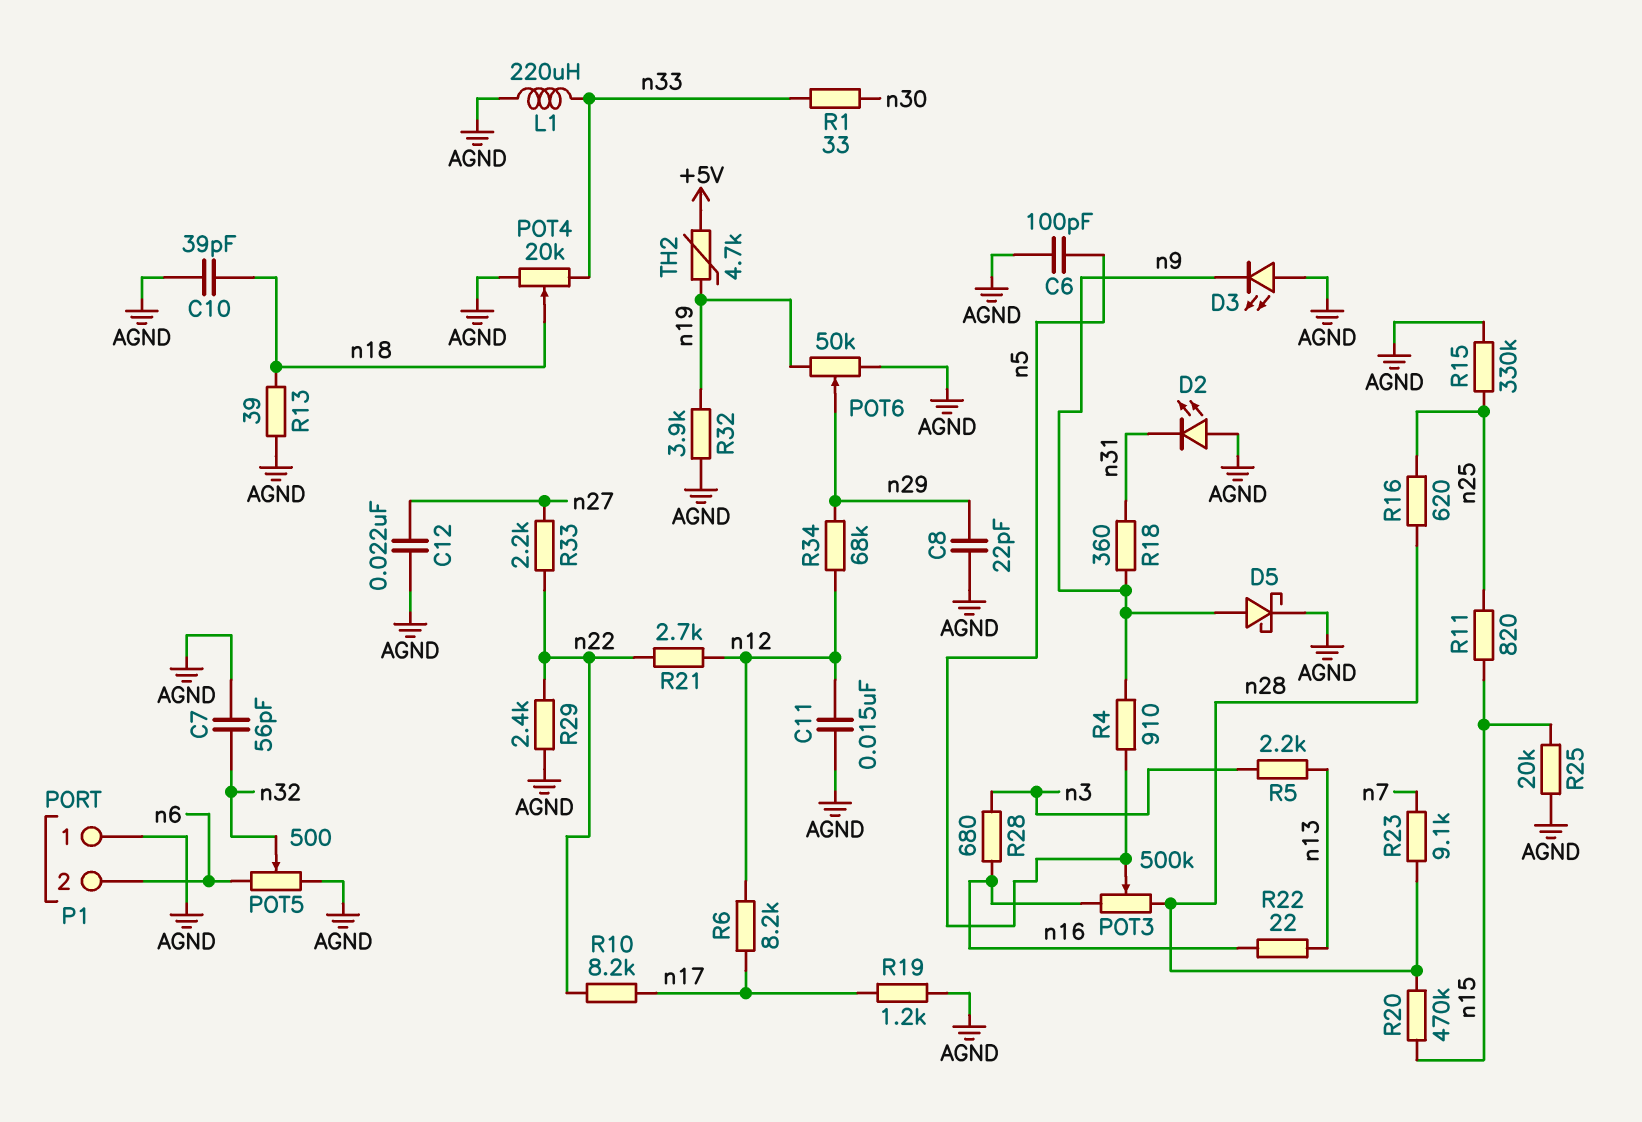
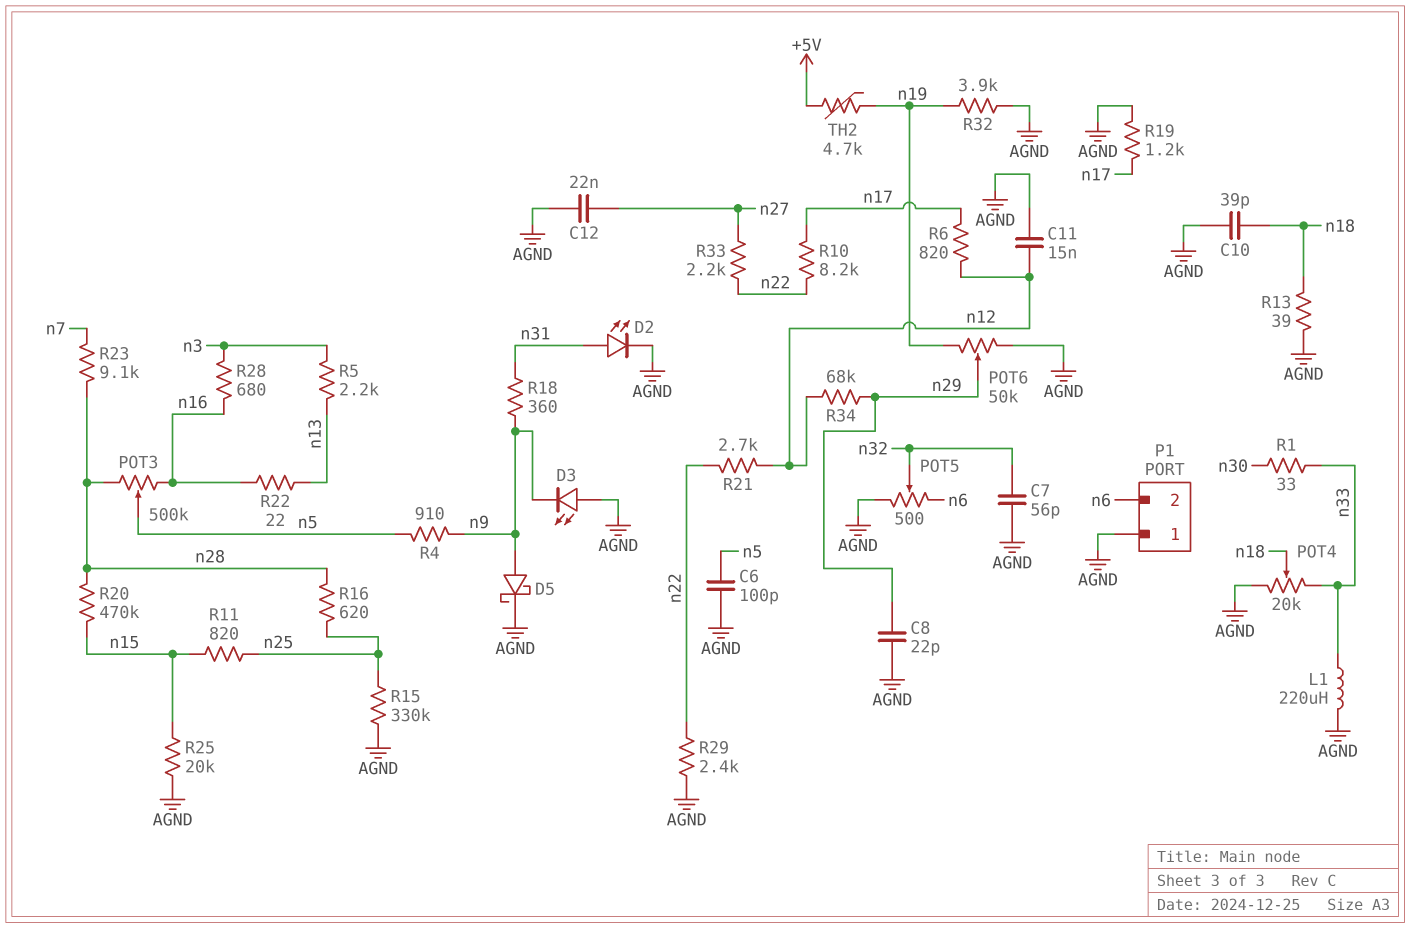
D2: LED (A AGND, K n31) -> LED (A n31, K AGND)
R6: 8.2k (n12, n17) -> 820 (n12, n17)

